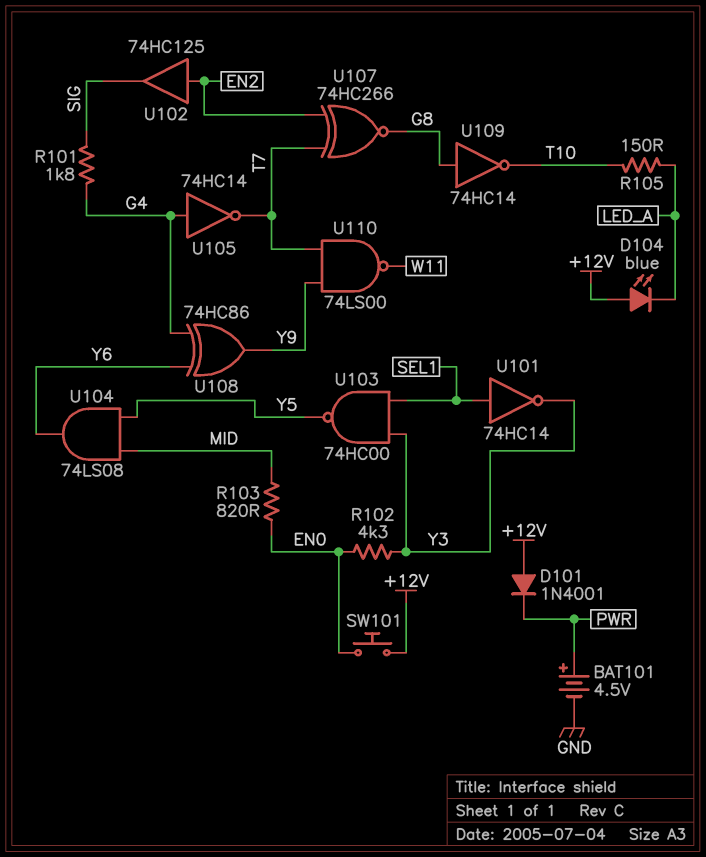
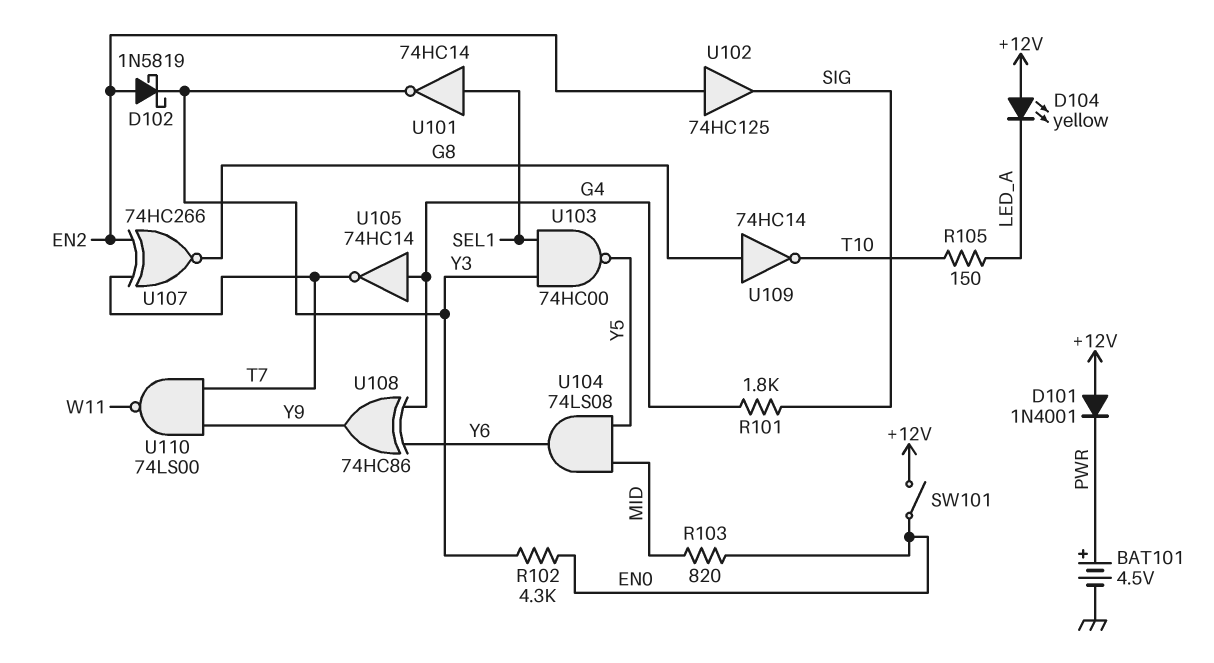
D102: none -> schottky 1N5819 (A EN2, K Y3)
D104: LED blue (A +12V, K LED_A) -> LED yellow (A +12V, K LED_A)
SW101: button (+12V, EN0) -> switch (+12V, EN0)

